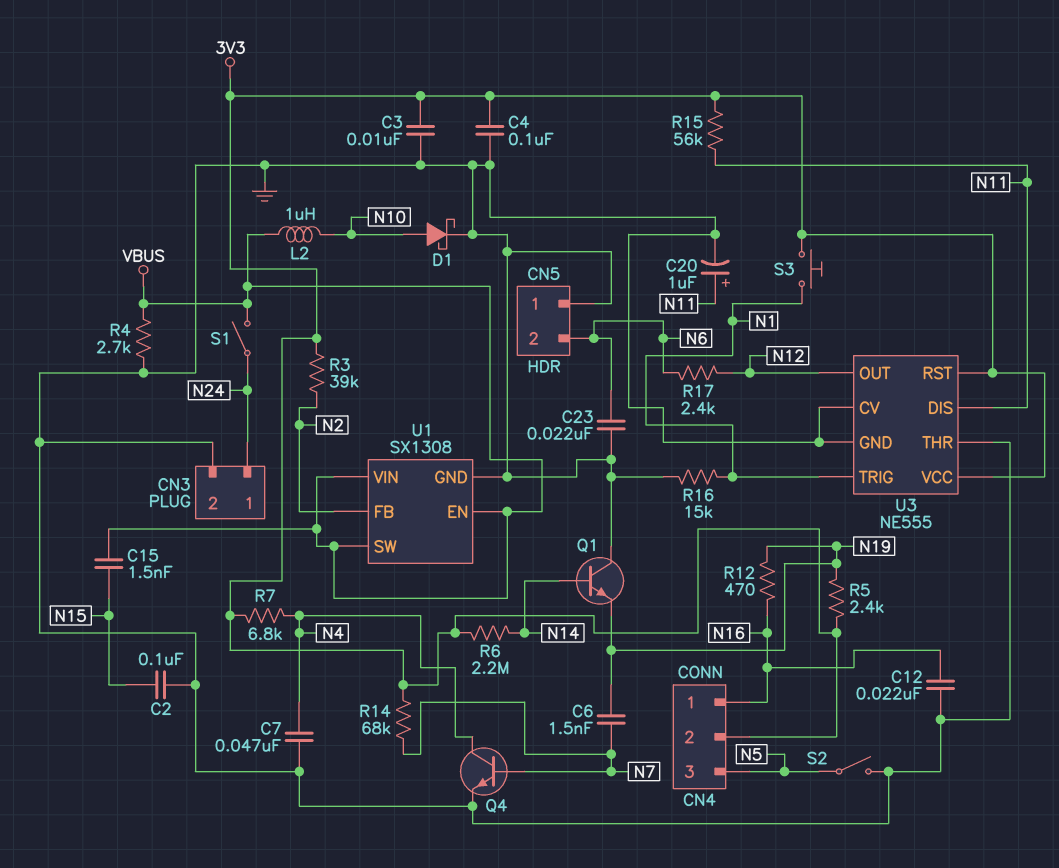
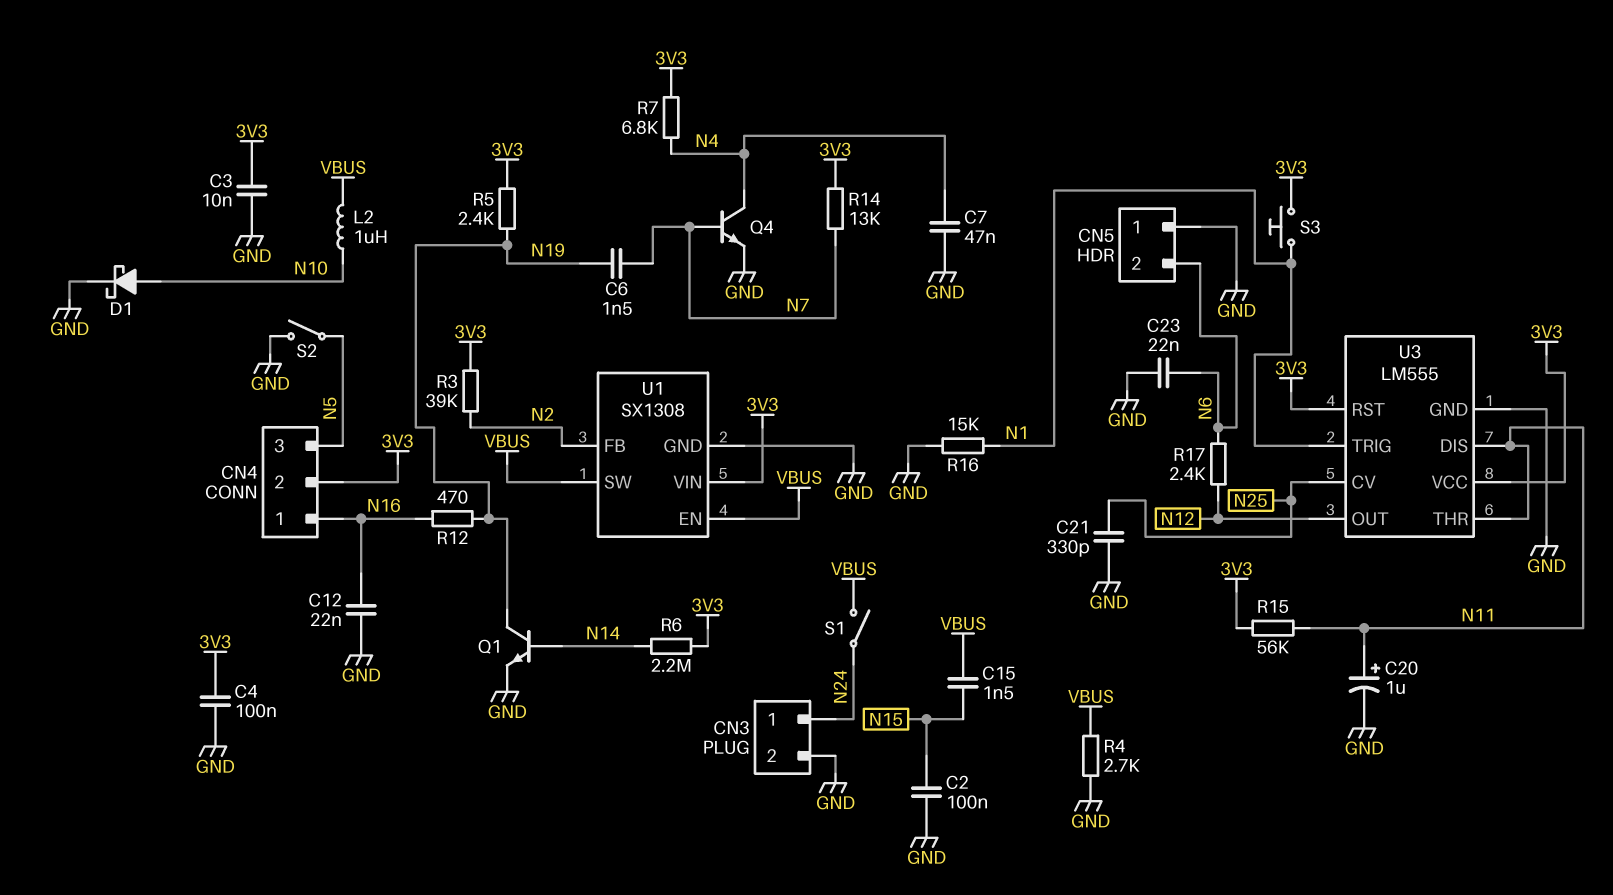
C21: none -> 330pF (GND, N25)
Q1: NPN (B N14, C GND, E N19) -> NPN (B N14, C N19, E GND)
R14: 68k (3V3, N7) -> 13k (3V3, N7)
U1 pin VIN: VBUS -> 3V3
U3: NE555 -> LM555
U3 pin CV: GND -> N25
U3 pin THR: GND -> N11

